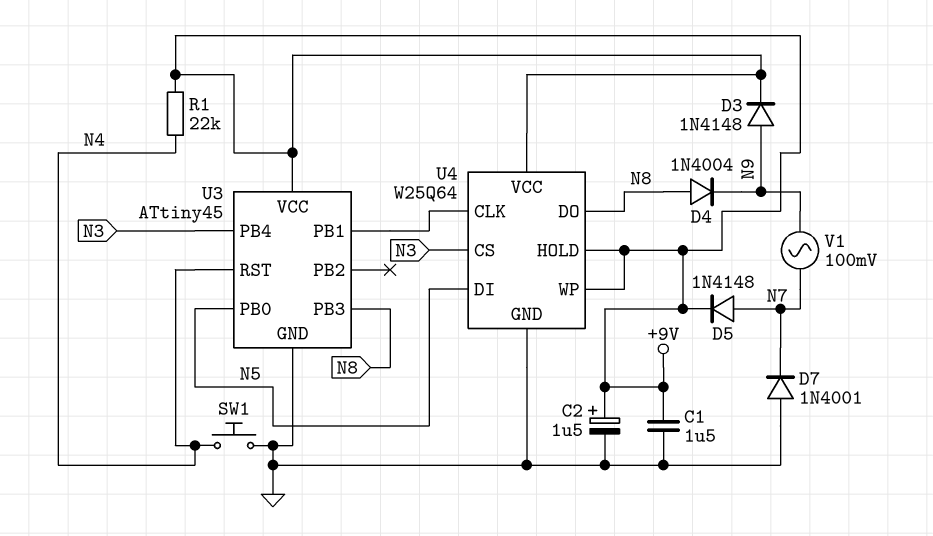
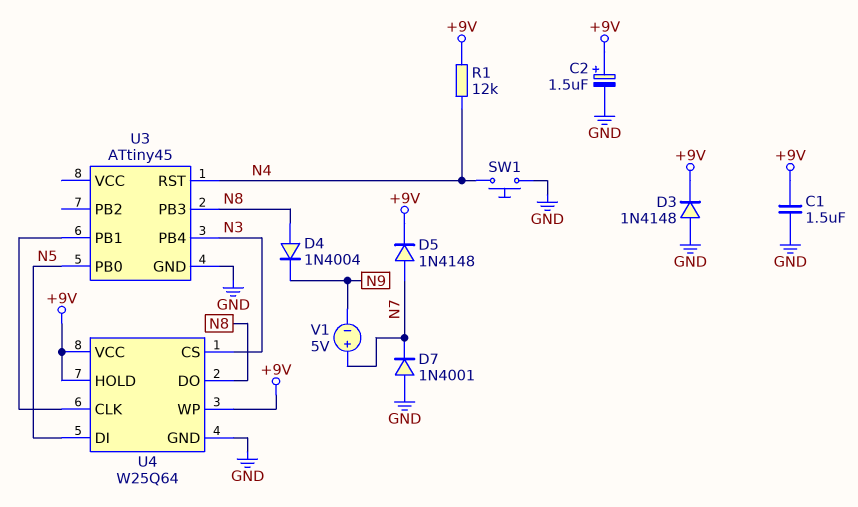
D3: diode 1N4148 (A N9, K +9V) -> diode 1N4148 (A GND, K +9V)
R1: 22k (+9V, N4) -> 12k (+9V, N4)
U3 pin VCC: +9V -> none
V1: AC 100mV (N7, N9) -> 5V (plus N7, minus N9)

